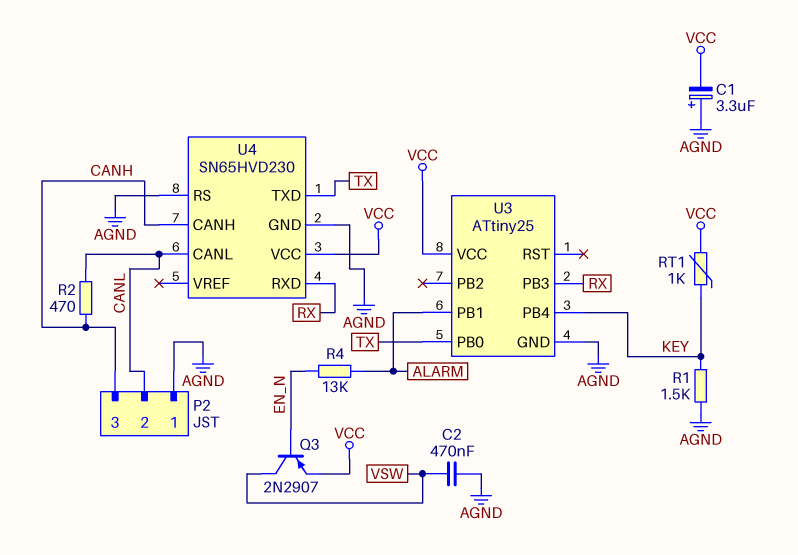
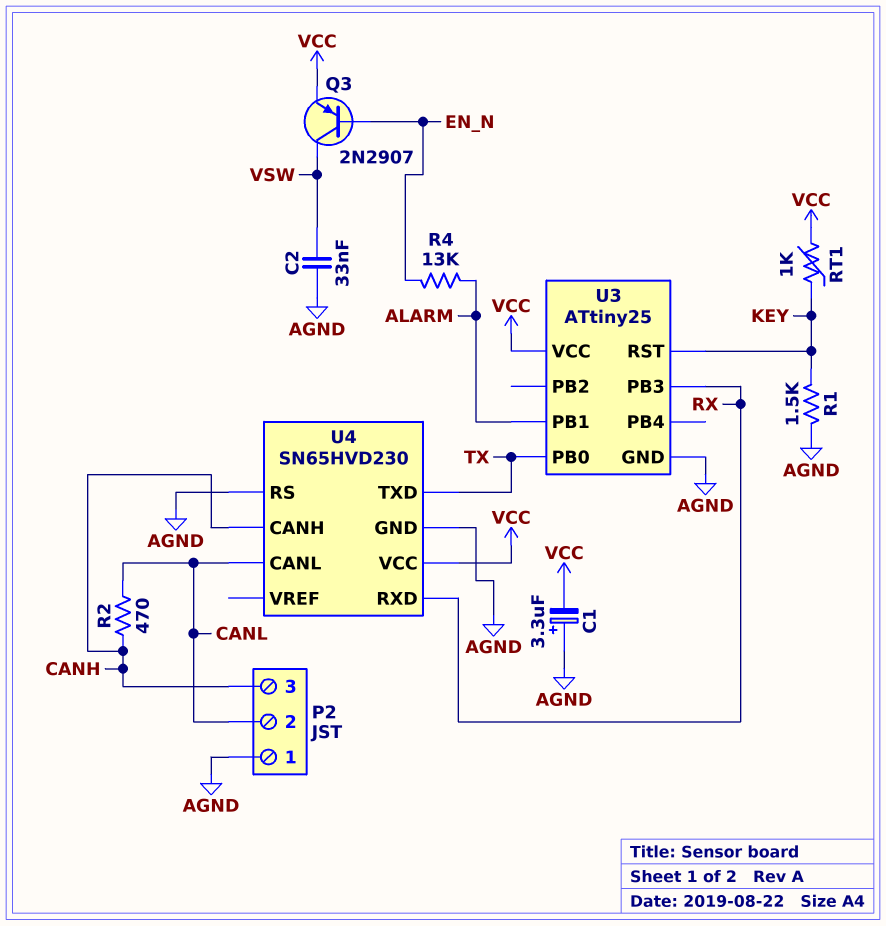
C2: 470nF (AGND, VSW) -> 33nF (AGND, VSW)
U3 pin PB4: KEY -> none
U3 pin RST: none -> KEY

